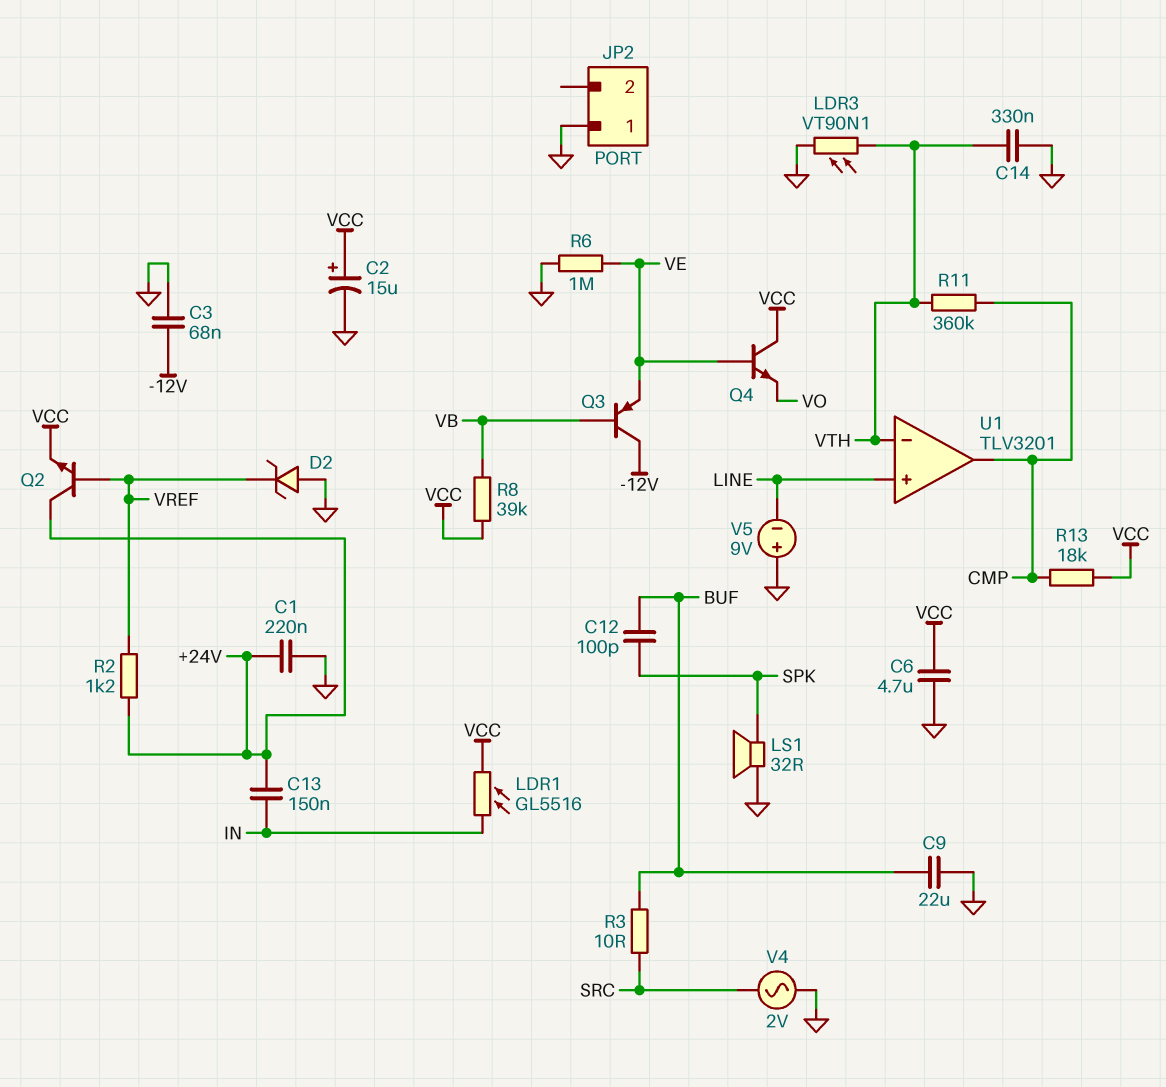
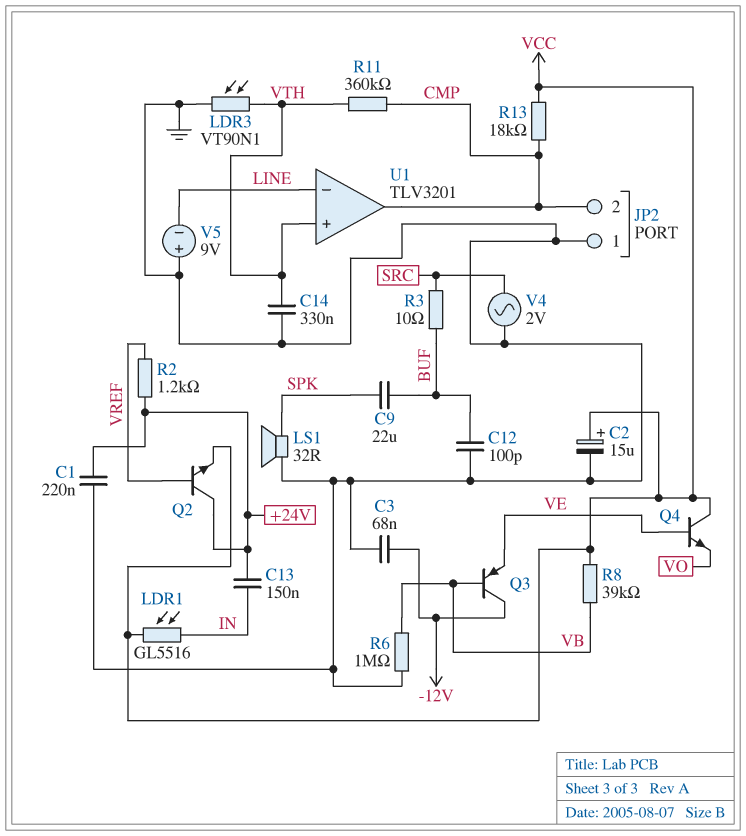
C6: 4.7uF (GND, VCC) -> none
C9: 22uF (BUF, GND) -> 22uF (BUF, SPK)
C12: 100pF (BUF, SPK) -> 100pF (BUF, GND)
D2: zener (A GND, K VREF) -> none
JP2 pin 2: none -> CMP
R6: 1M (GND, VE) -> 1M (GND, VB)
U1 pin in+: LINE -> VTH
U1 pin in-: VTH -> LINE

